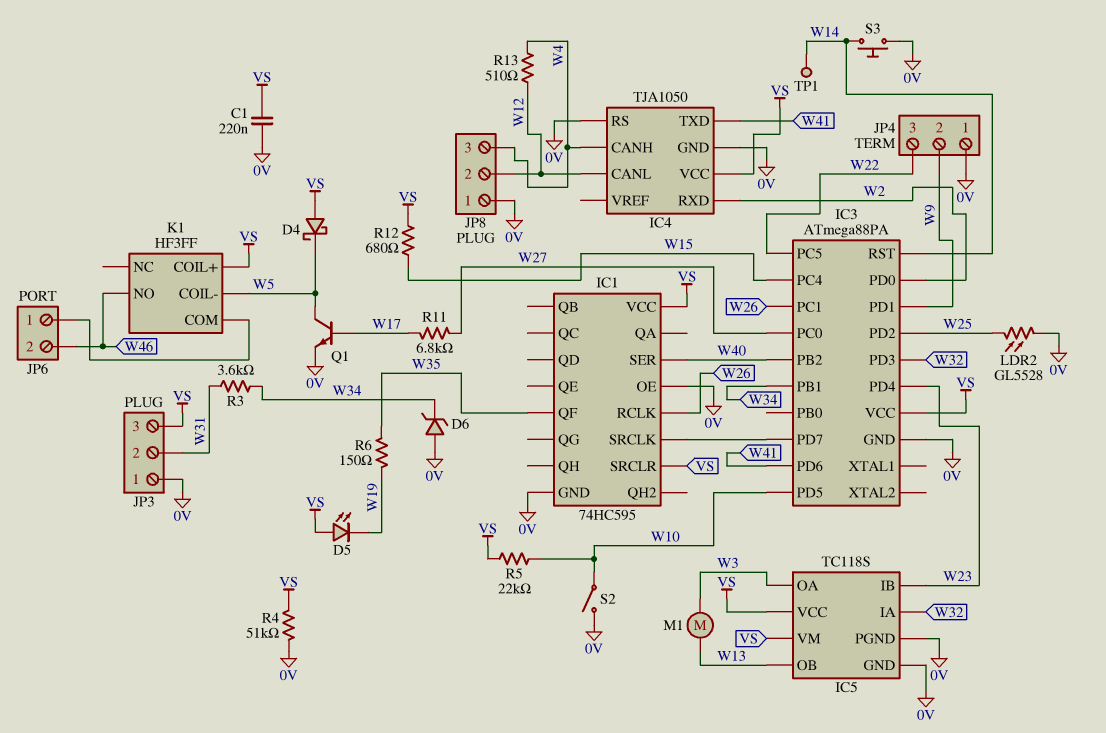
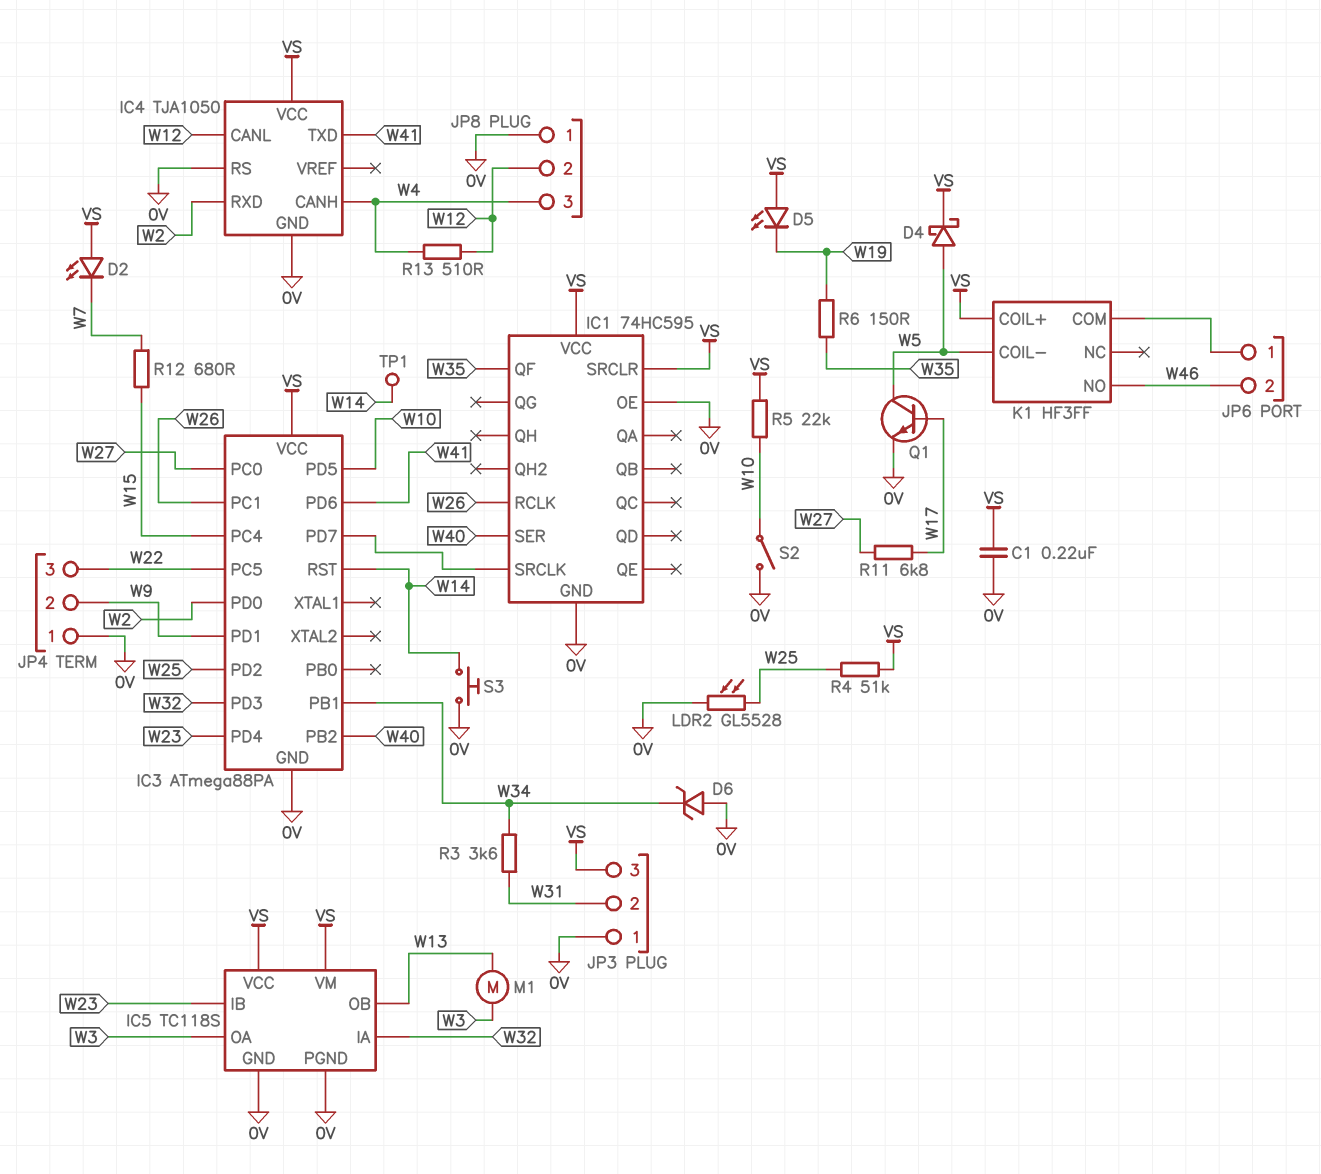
D2: none -> LED (A VS, K W7)
D4: schottky (A VS, K W5) -> schottky (A W5, K VS)
R4: 51k (0V, VS) -> 51k (VS, W25)
R12: 680 (VS, W15) -> 680 (W7, W15)

